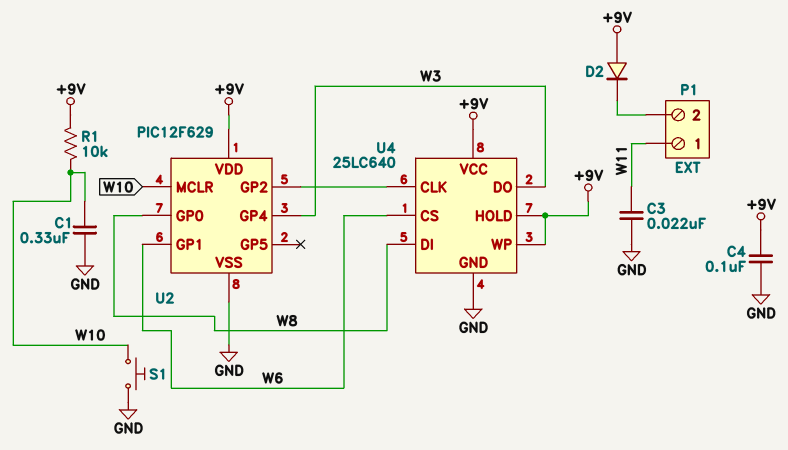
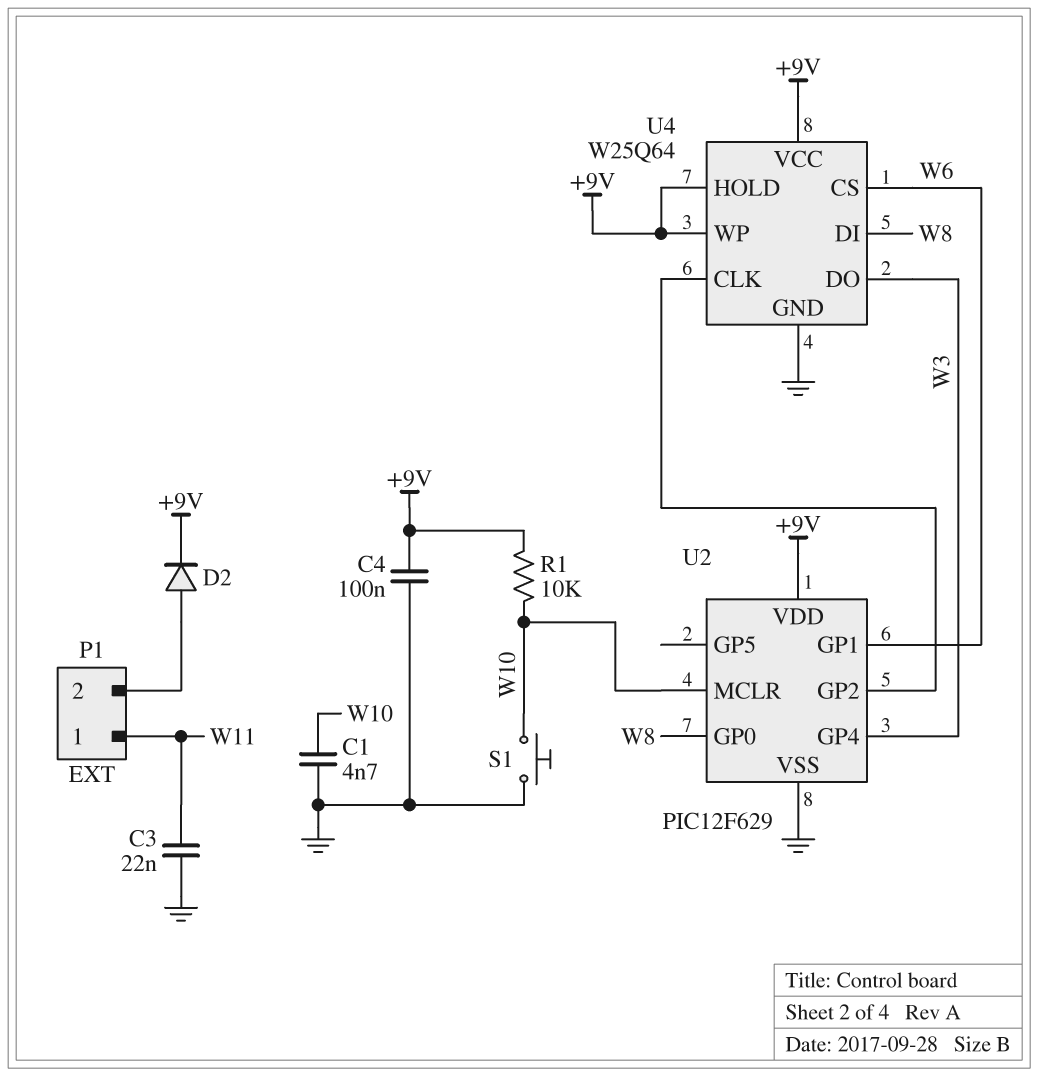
C1: 330nF (GND, W10) -> 4.7nF (GND, W10)
D2: diode (A +9V, K P1/2) -> diode (A P1/2, K +9V)
U4: 25LC640 -> W25Q64

